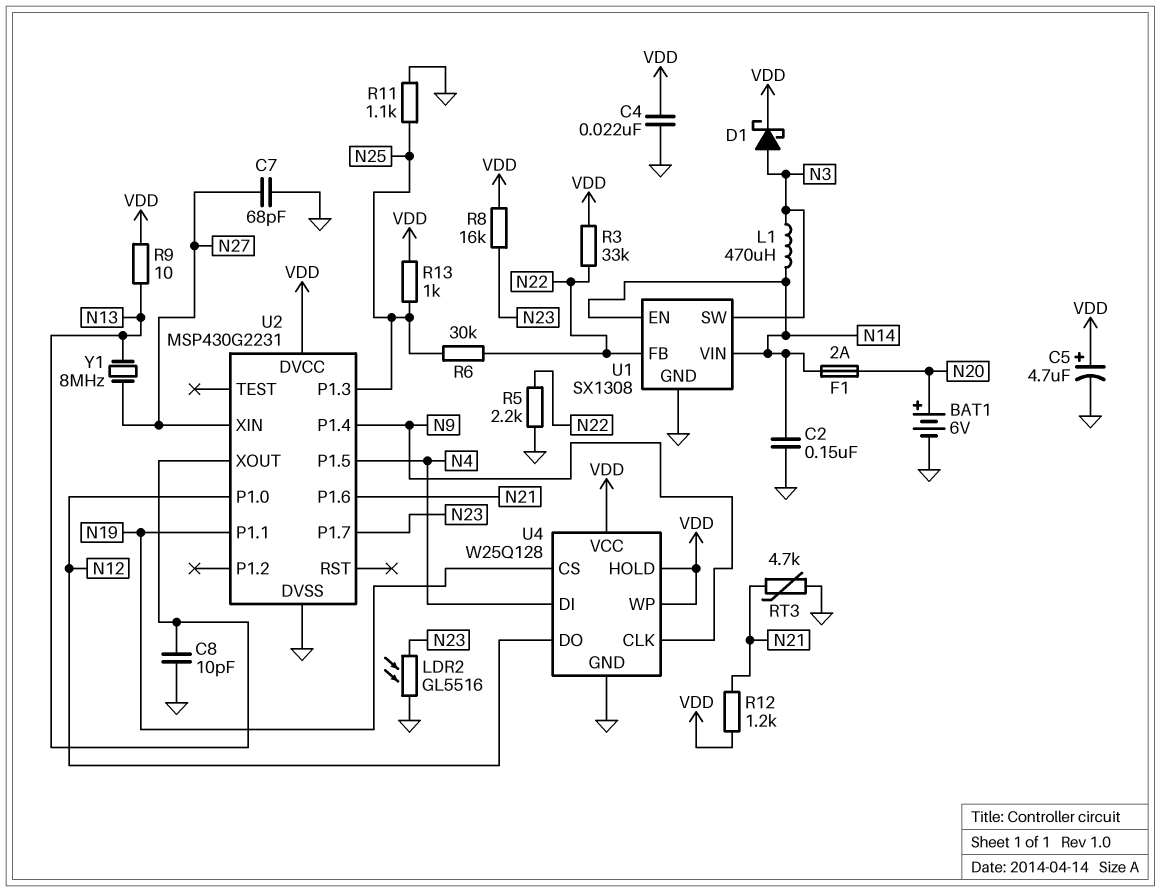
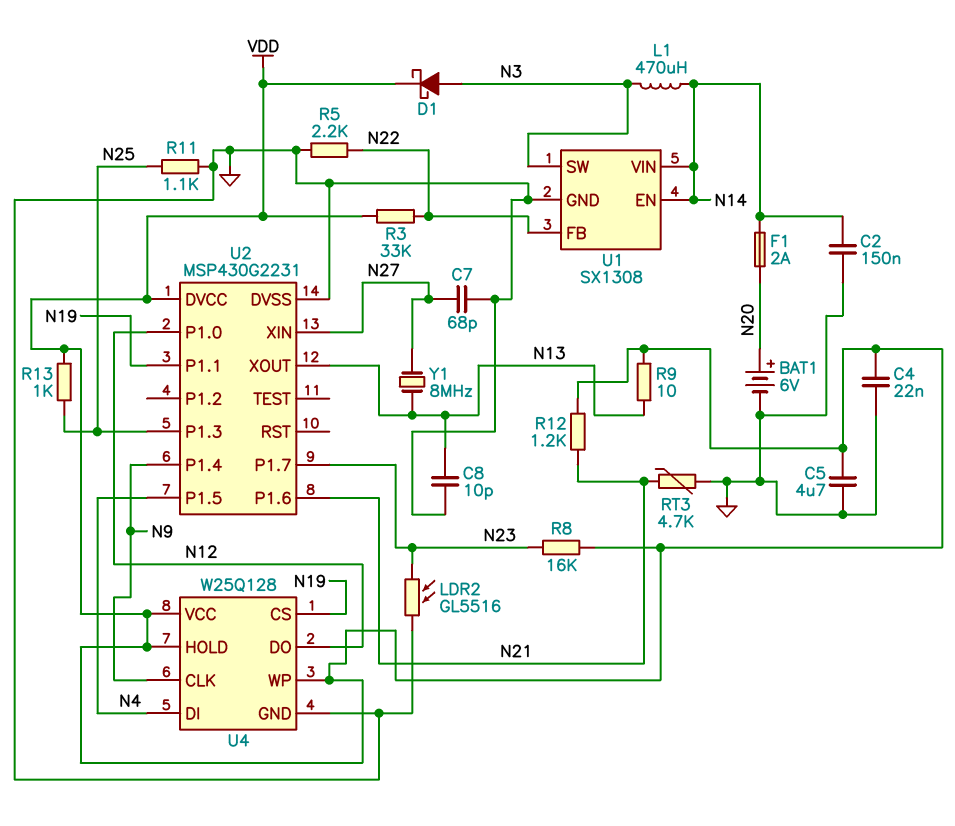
C5: 4.7uF (plus VDD, minus GND) -> 4.7uF (GND, VDD)
R6: 30k (N22, N25) -> none

